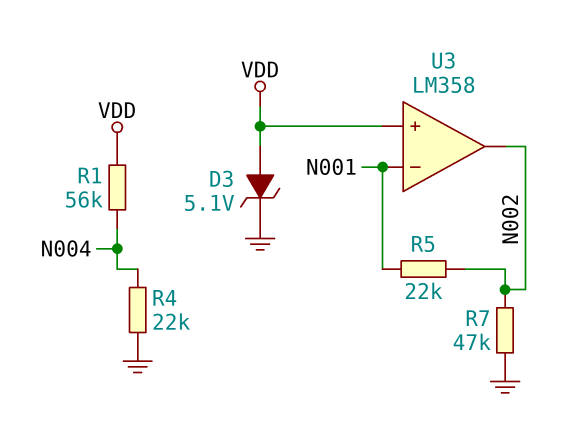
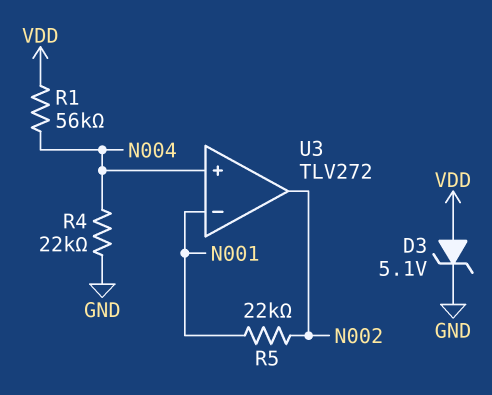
R7: 47k (GND, N002) -> none
U3: LM358 -> TLV272
U3 pin in+: VDD -> N004

